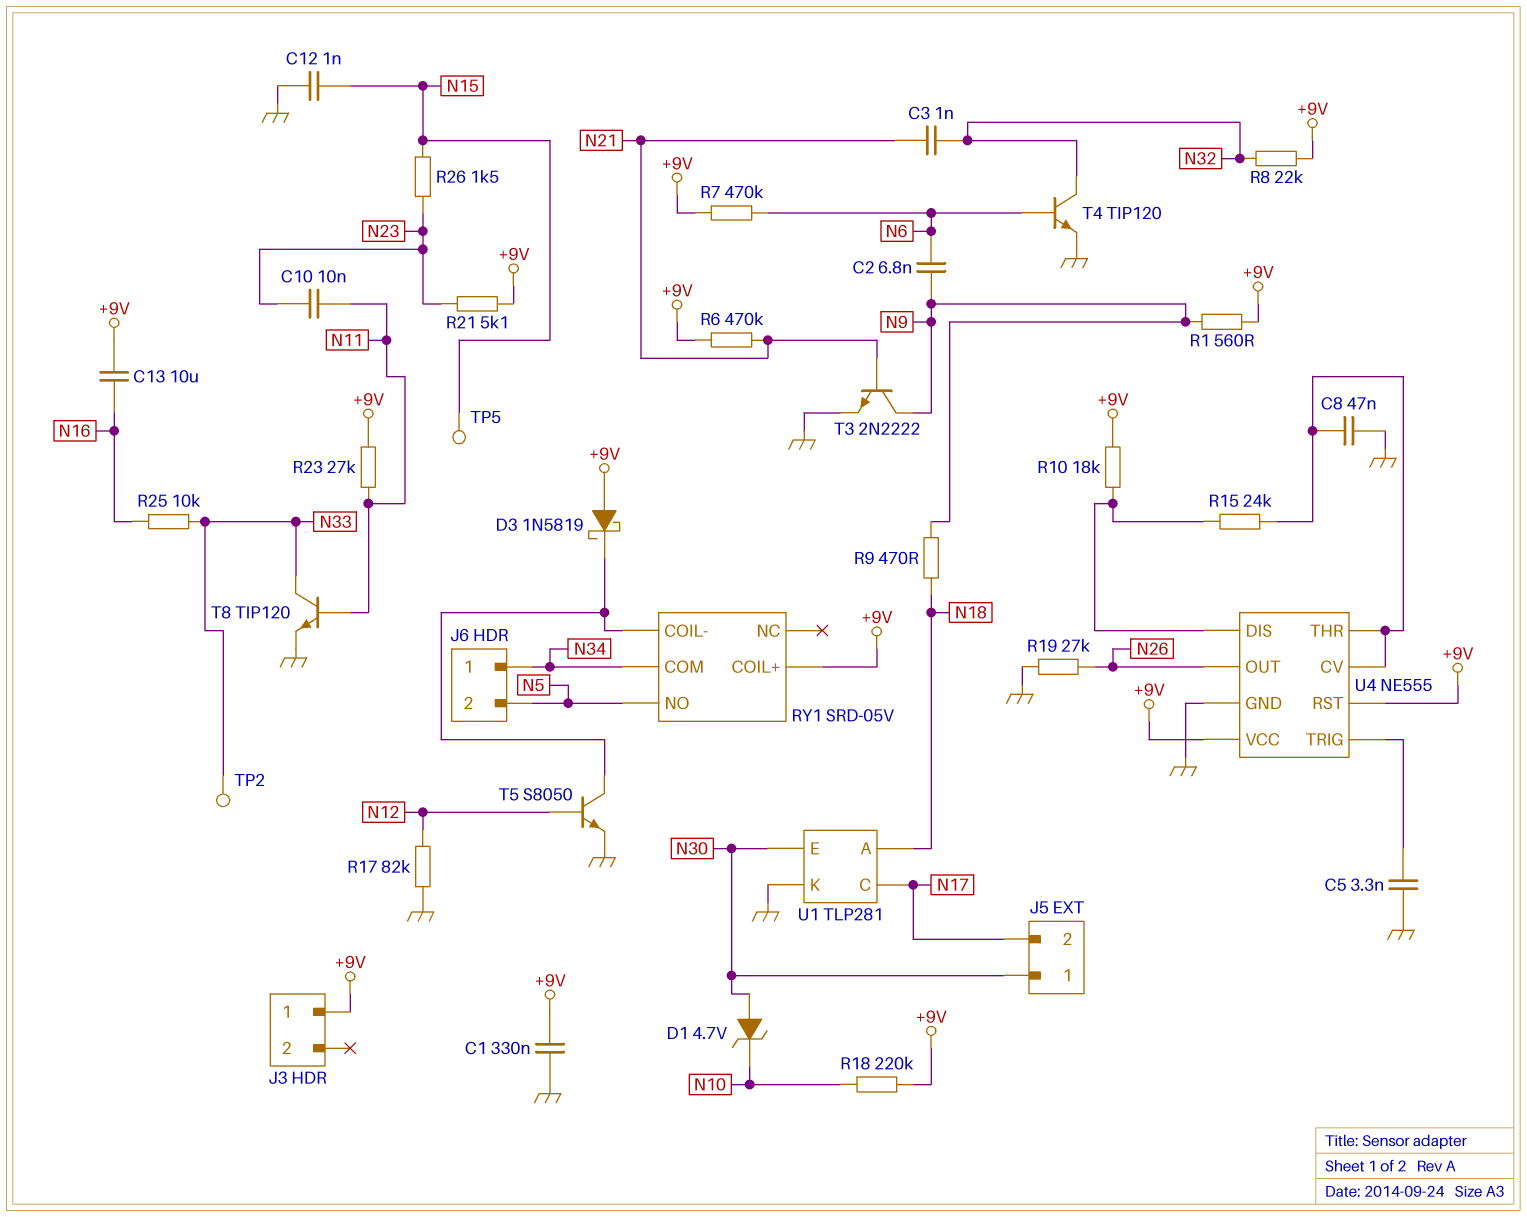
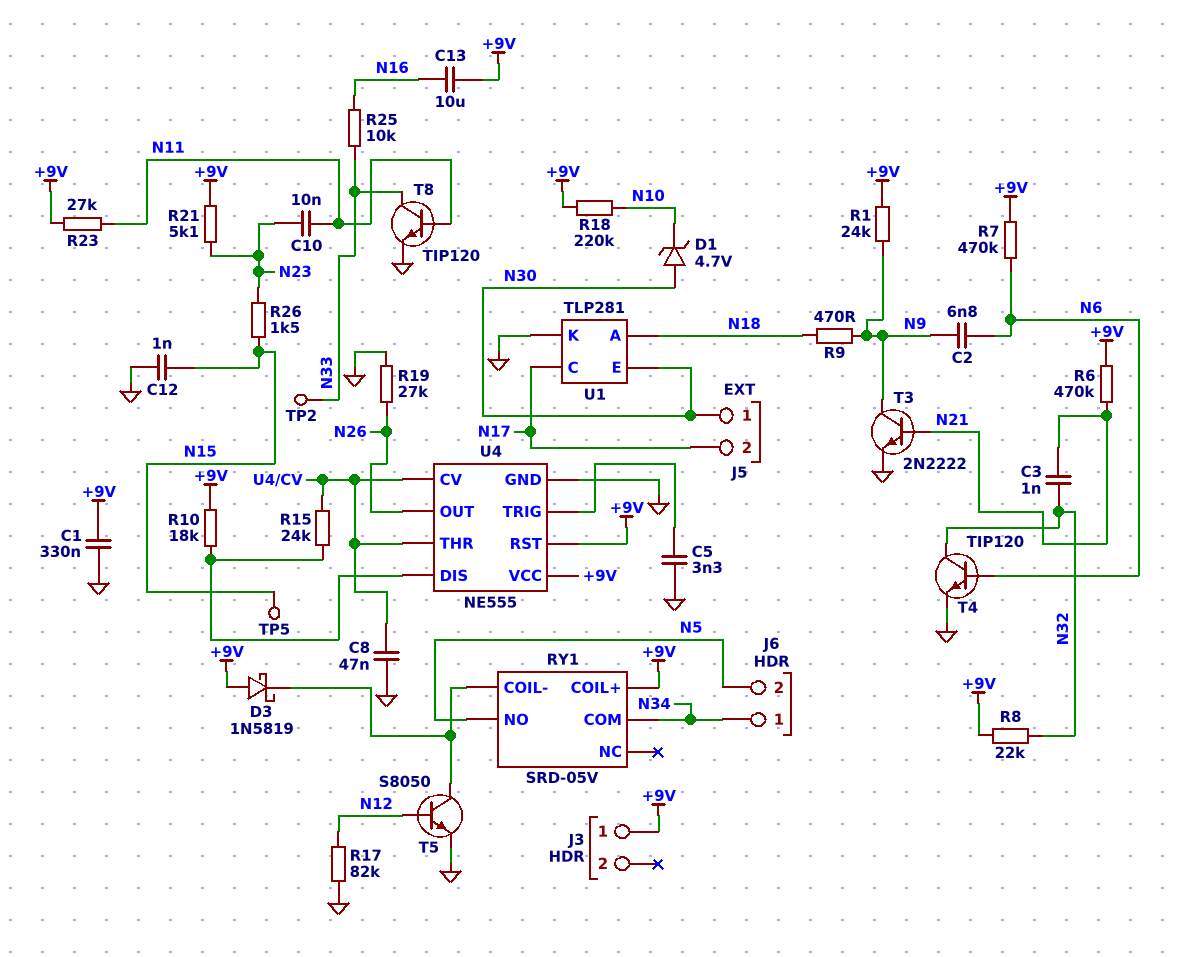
R1: 560 (+9V, N9) -> 24k (+9V, N9)

